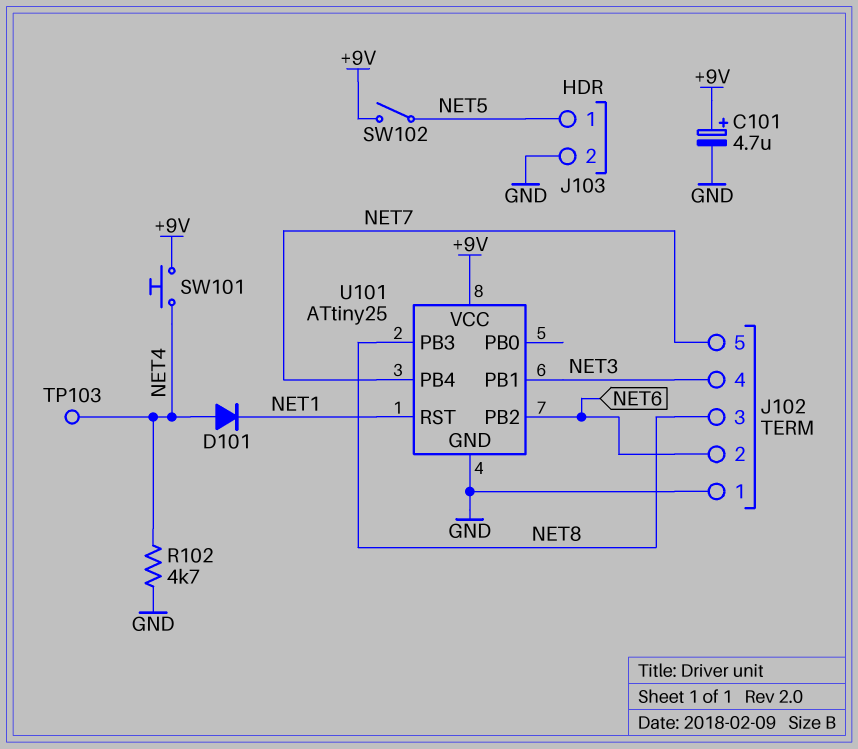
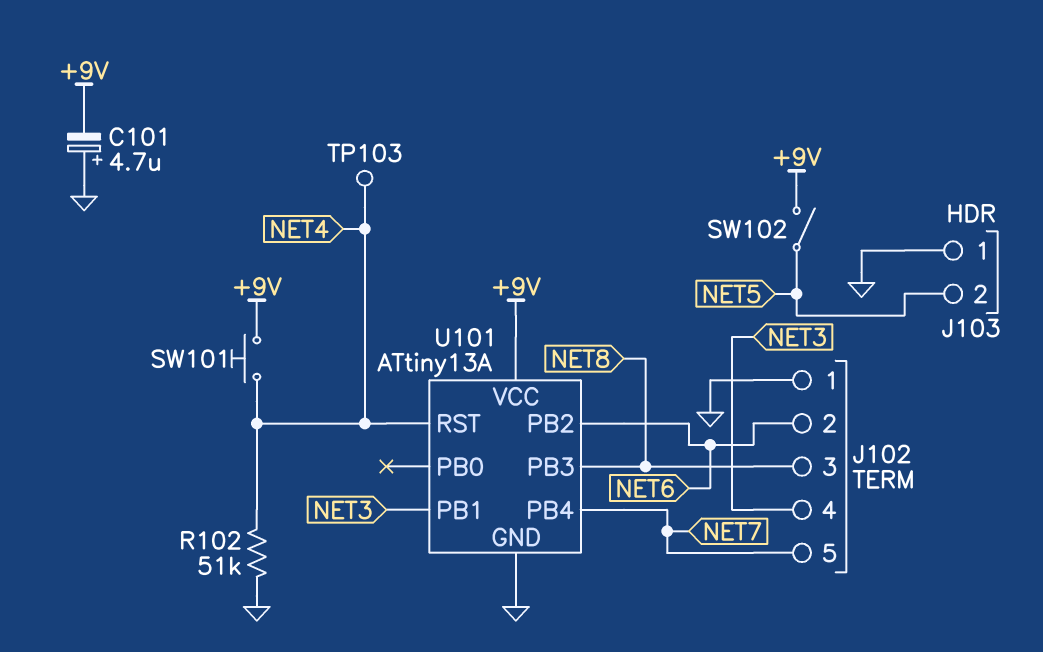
C101: 4.7uF (plus +9V, minus GND) -> 4.7uF (plus GND, minus +9V)
D101: diode (A NET4, K NET1) -> none
J103 pin 1: NET5 -> GND
J103 pin 2: GND -> NET5
R102: 4.7k (GND, NET4) -> 51k (GND, NET4)
U101: ATtiny25 -> ATtiny13A
U101 pin RST: NET1 -> NET4

